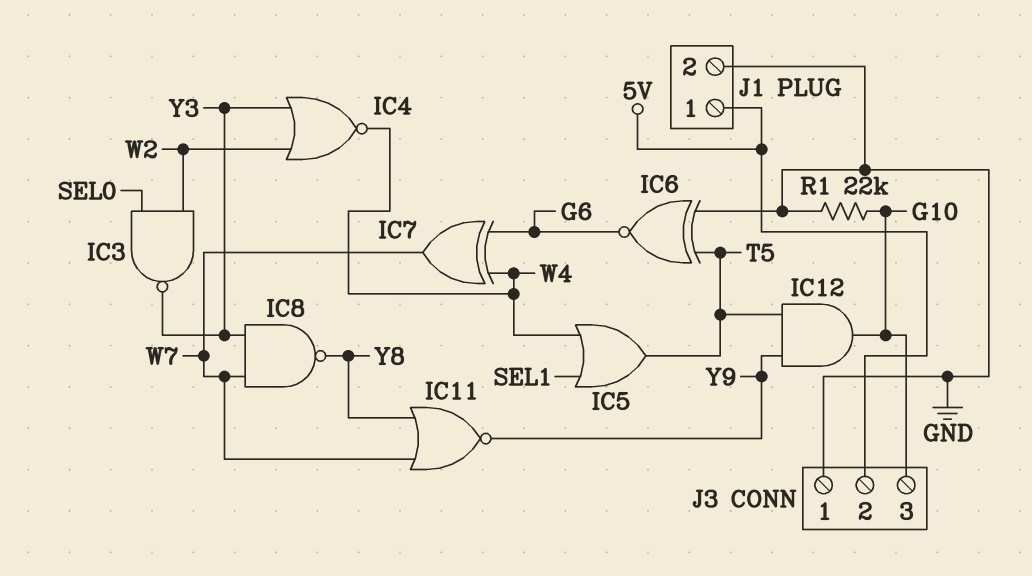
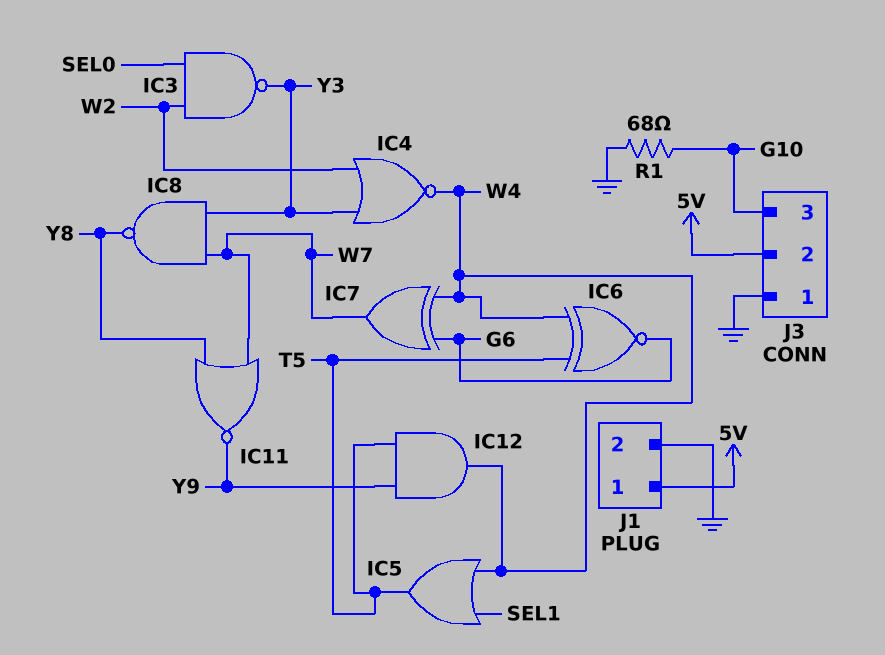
IC6: XNOR (in GND, in T5, out G6) -> XNOR (in T5, in W4, out G6)
IC12: AND (in T5, in Y9, out G10) -> AND (in T5, in Y9, out W4)
R1: 22k (G10, GND) -> 68 (G10, GND)

